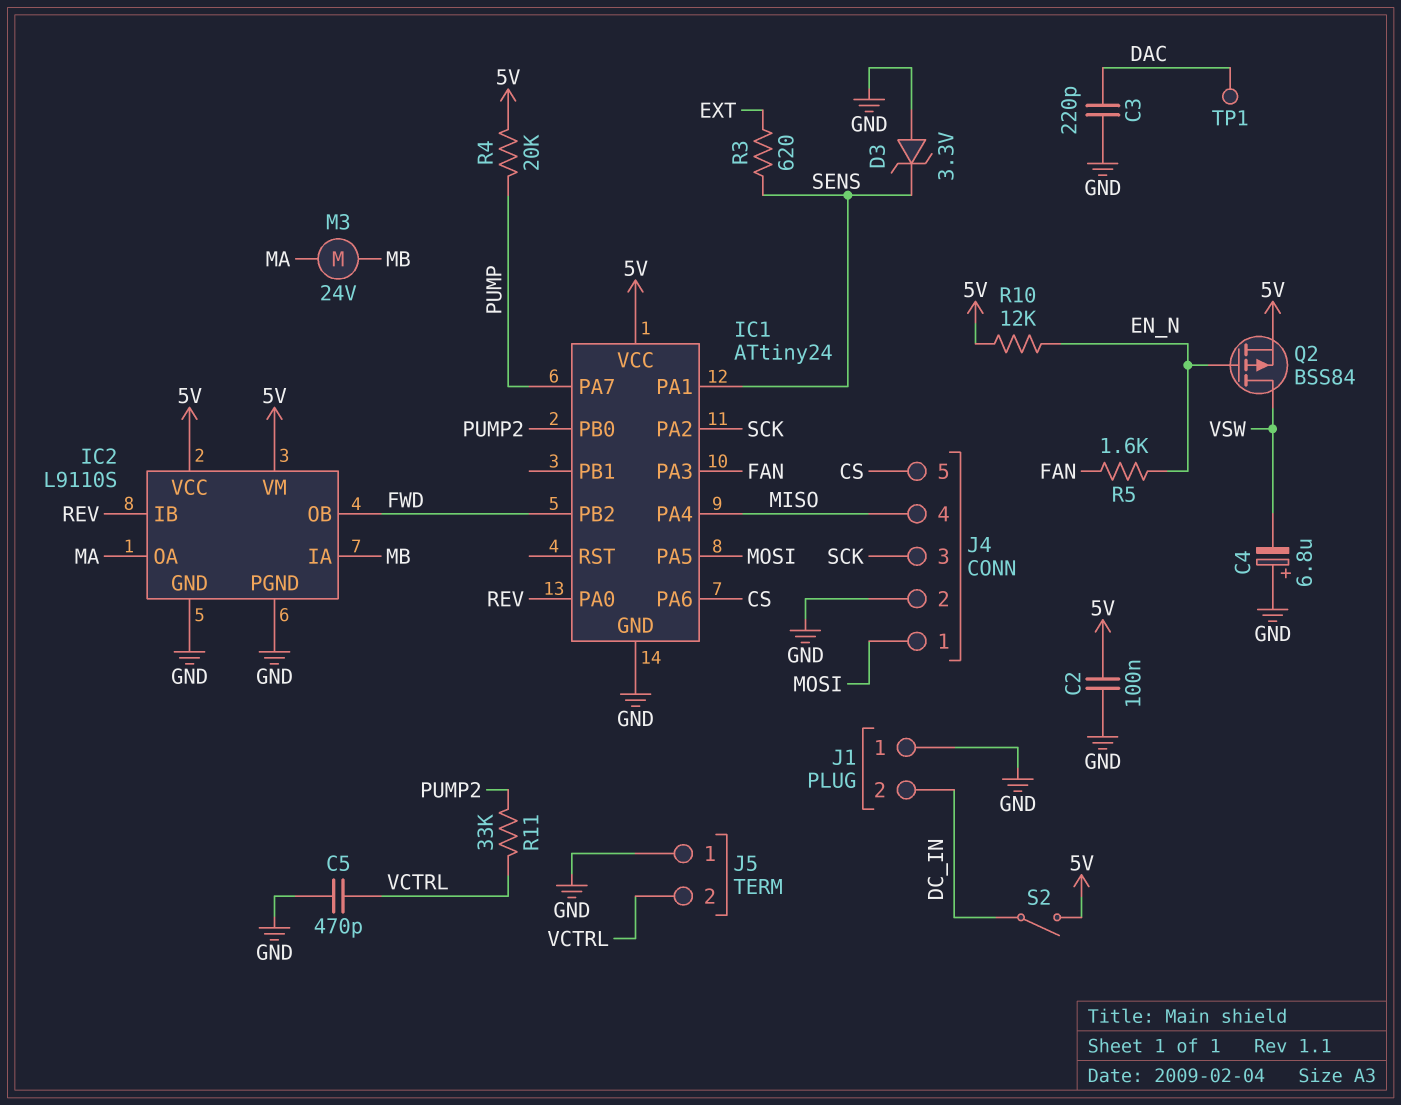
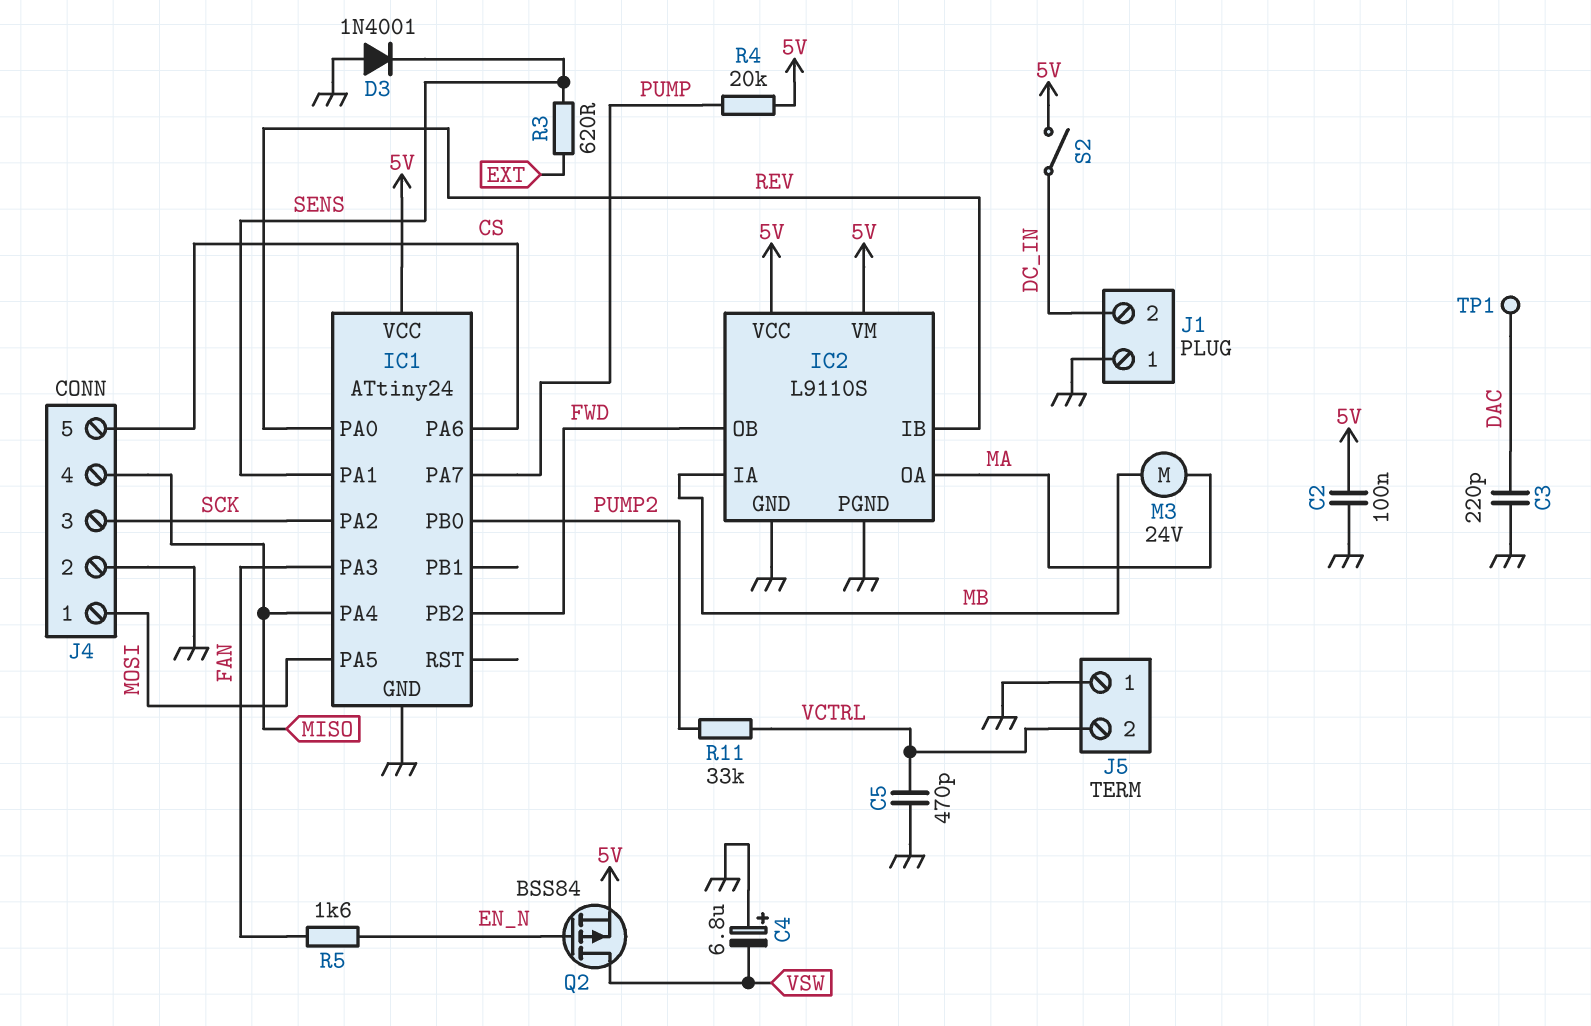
D3: zener 3.3V (A GND, K SENS) -> diode 1N4001 (A GND, K SENS)
R10: 12k (5V, EN_N) -> none

